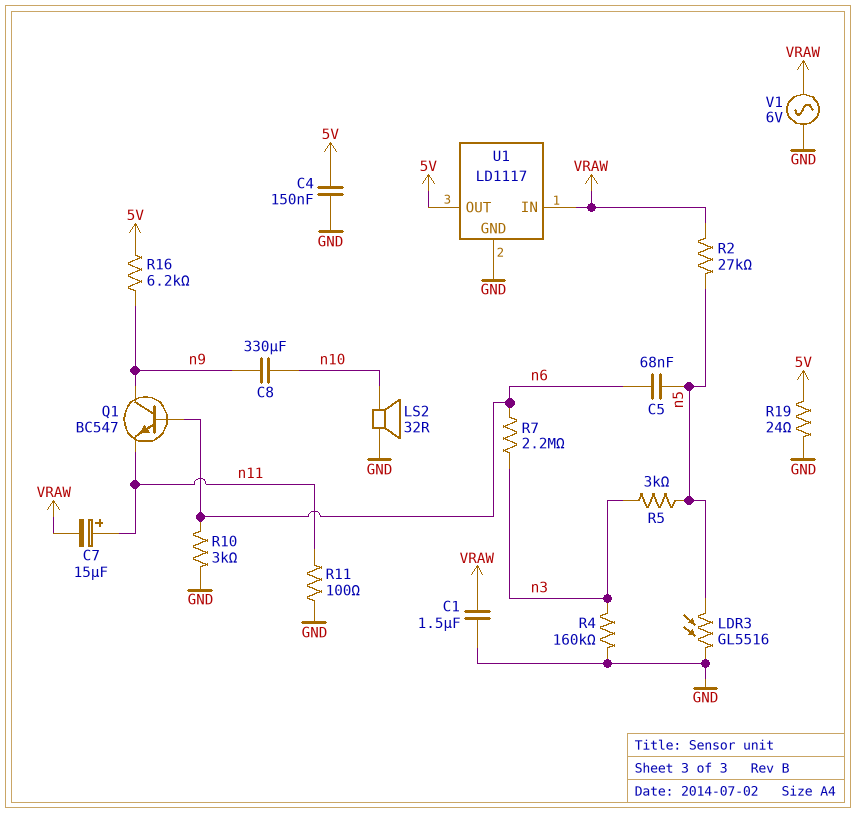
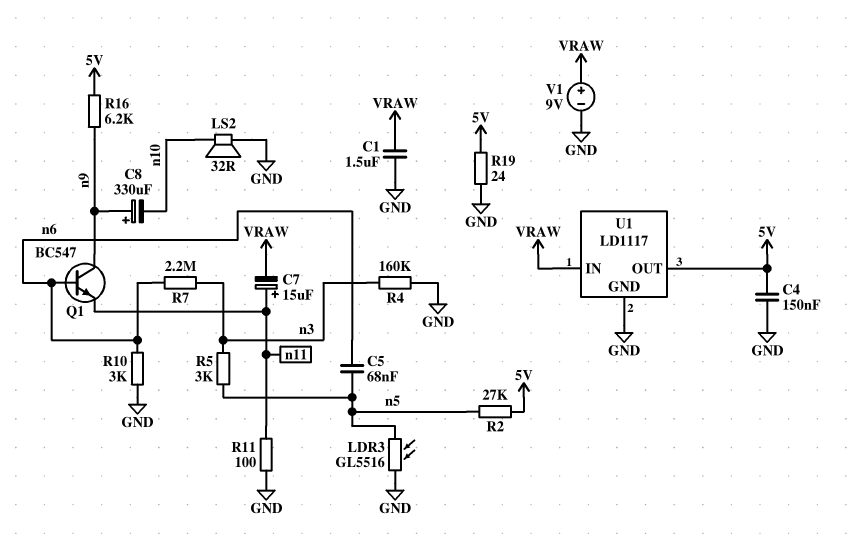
C8: 330uF (n9, n10) -> 330uF (plus n9, minus n10)
R2: 27k (VRAW, n5) -> 27k (5V, n5)
V1: AC 6V (GND, VRAW) -> 9V (plus VRAW, minus GND)

